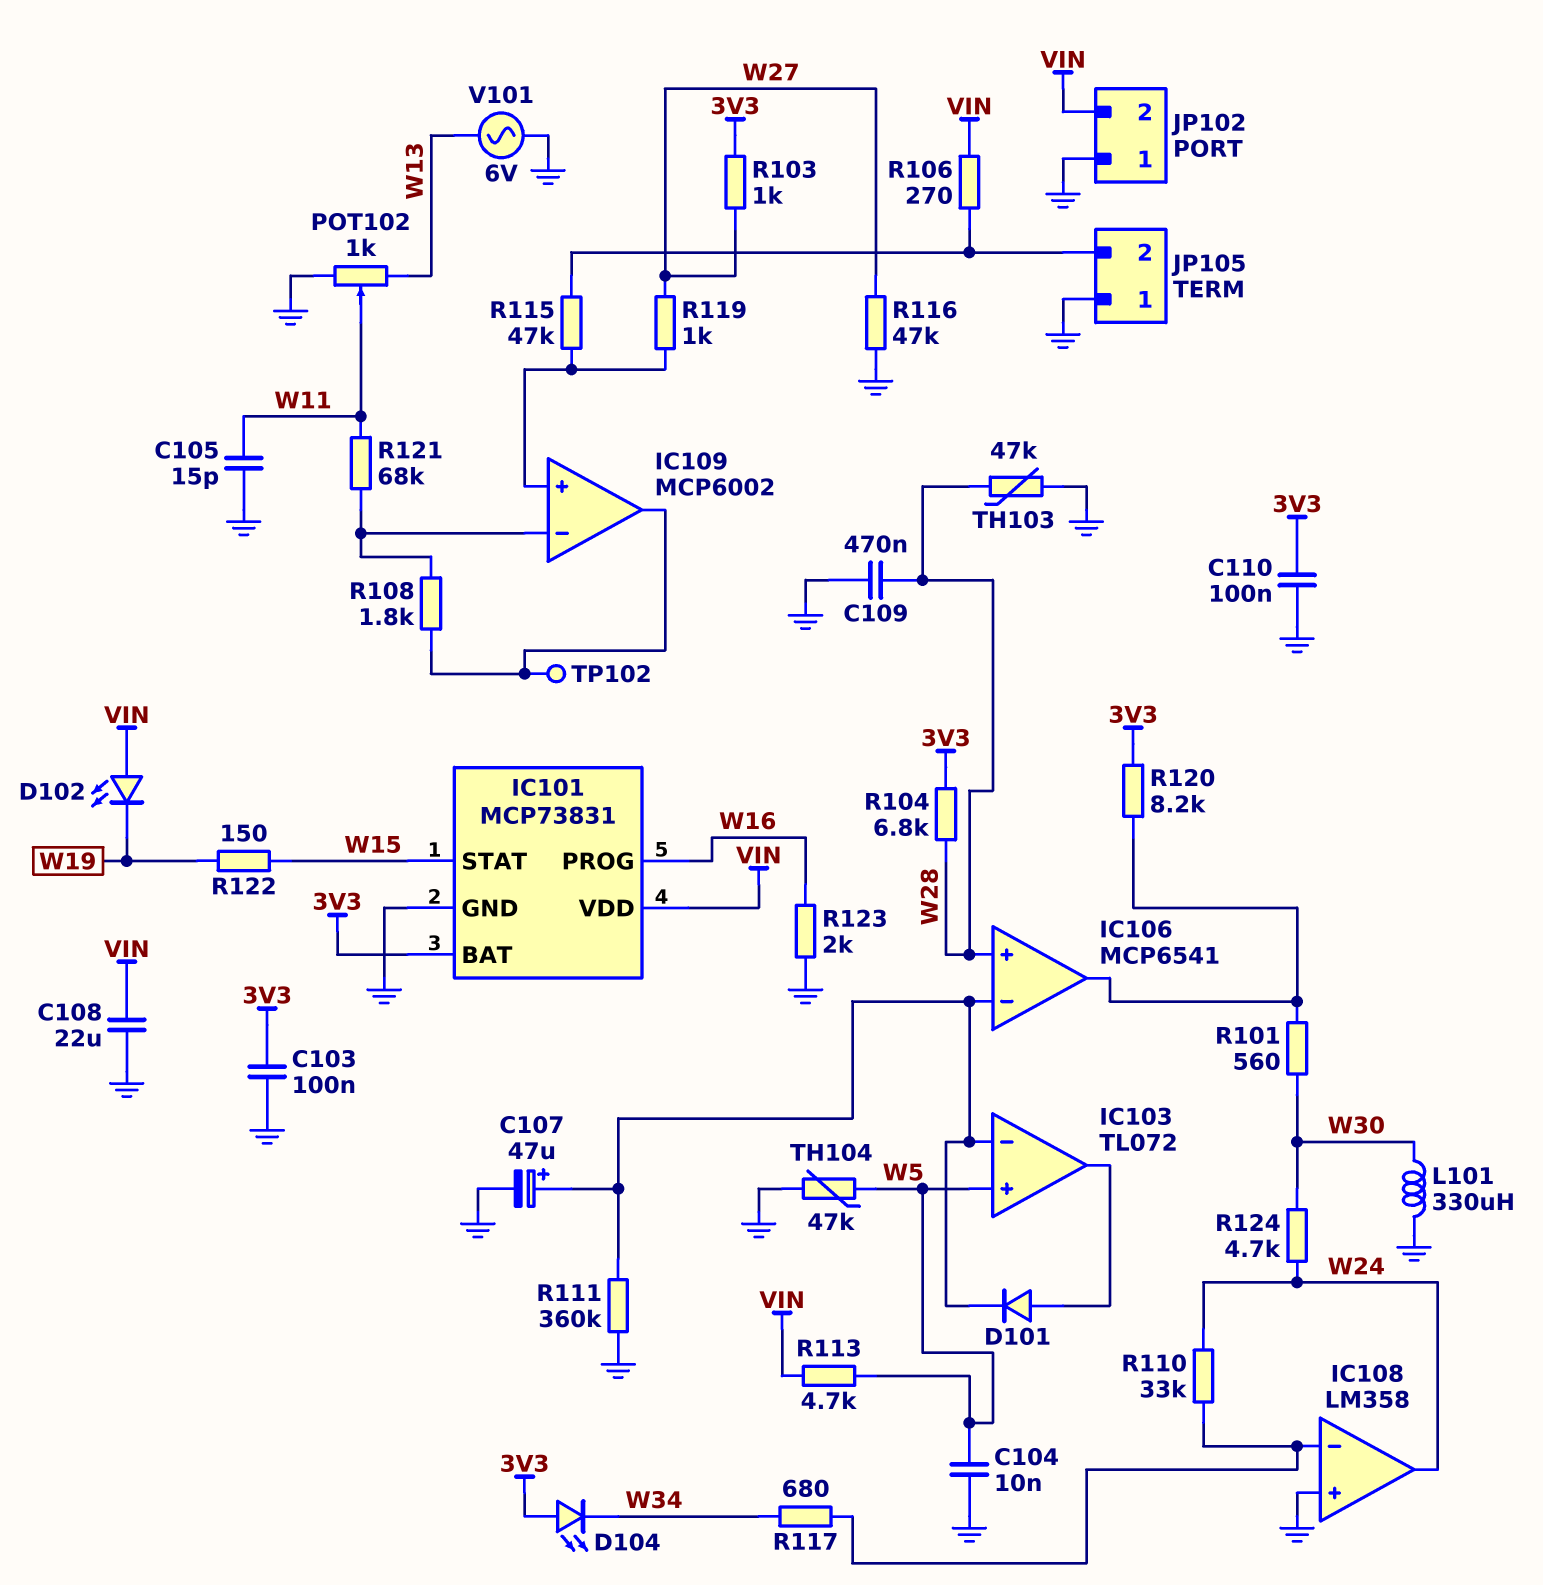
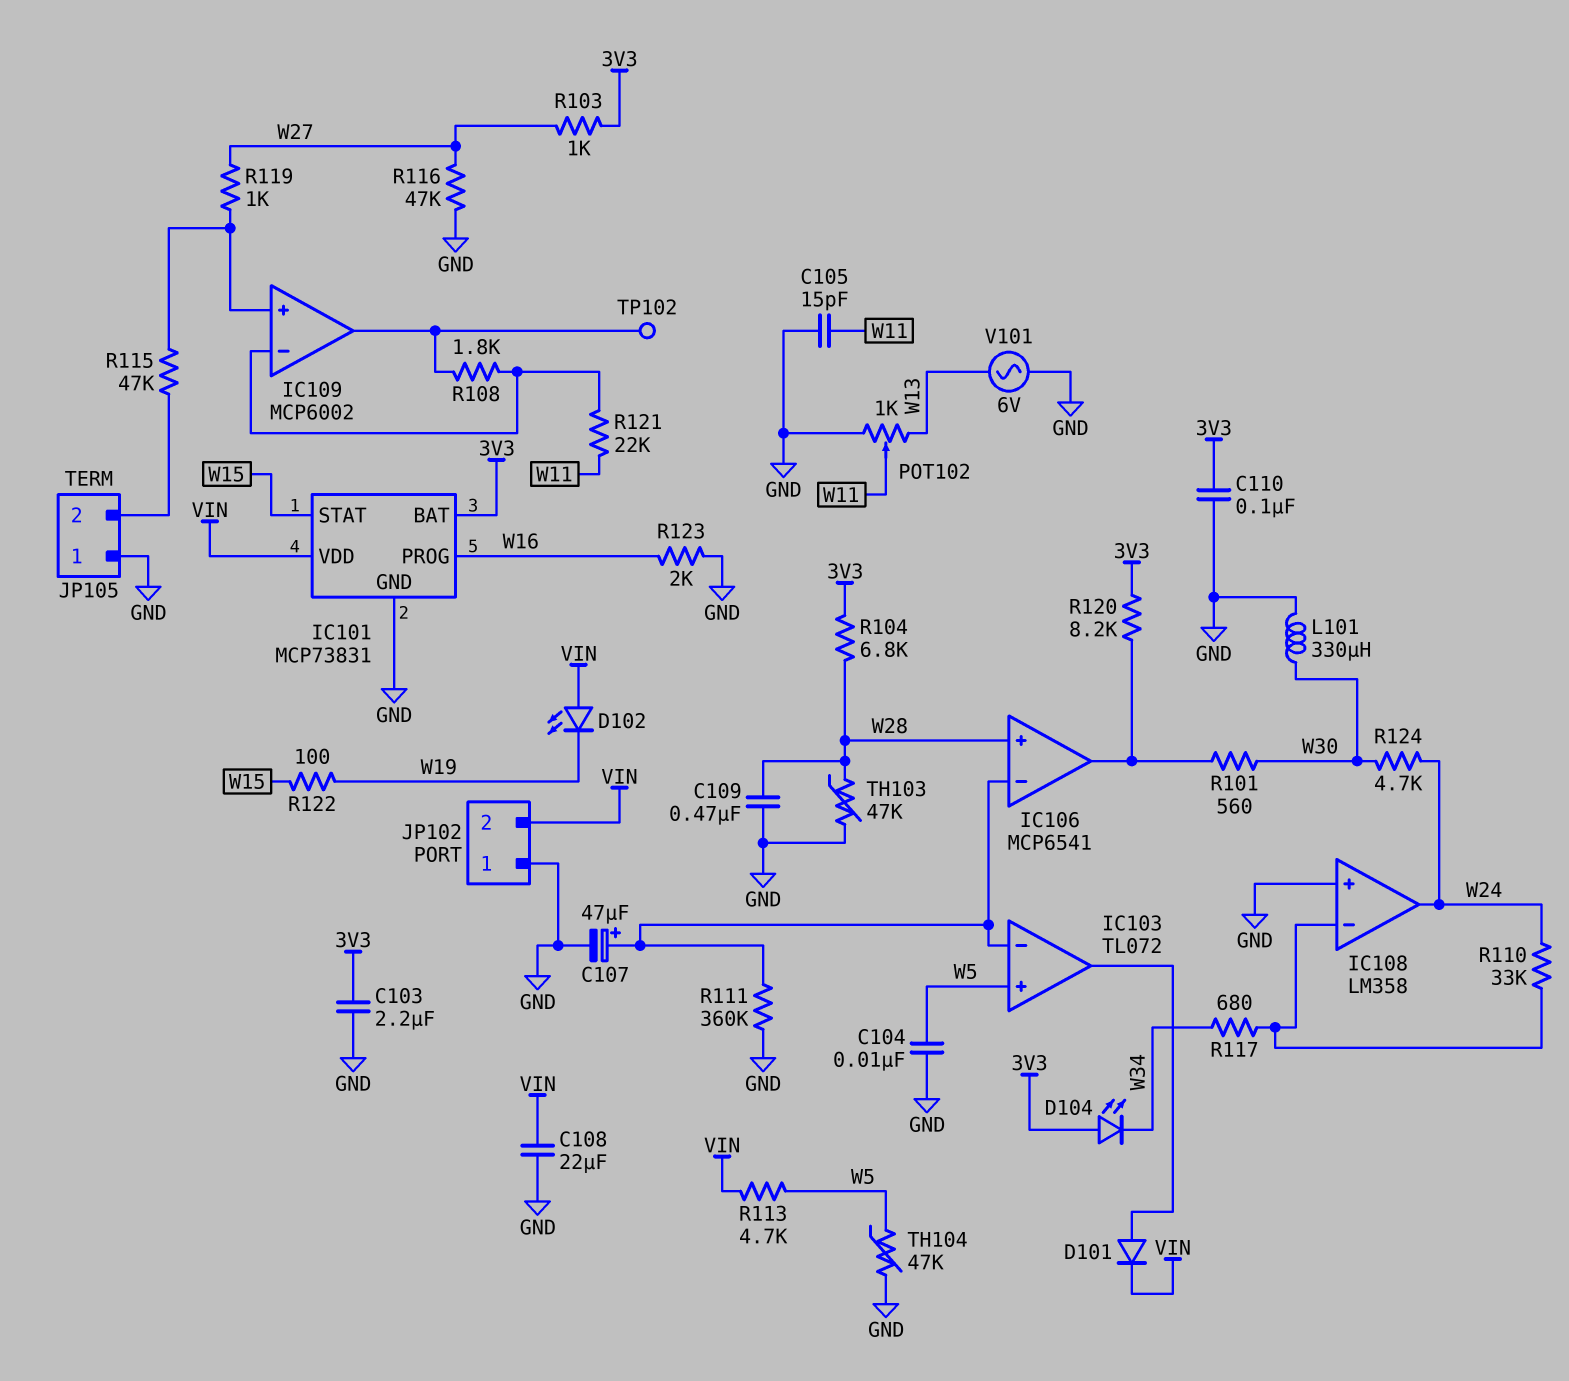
C103: 100nF (3V3, GND) -> 2.2uF (3V3, GND)
D101: diode (A IC103/out, K IC103/in-) -> diode (A IC103/out, K VIN)
R106: 270 (JP105/2, VIN) -> none
R121: 68k (IC109/in-, W11) -> 22k (IC109/in-, W11)
R122: 150 (W15, W19) -> 100 (W15, W19)

